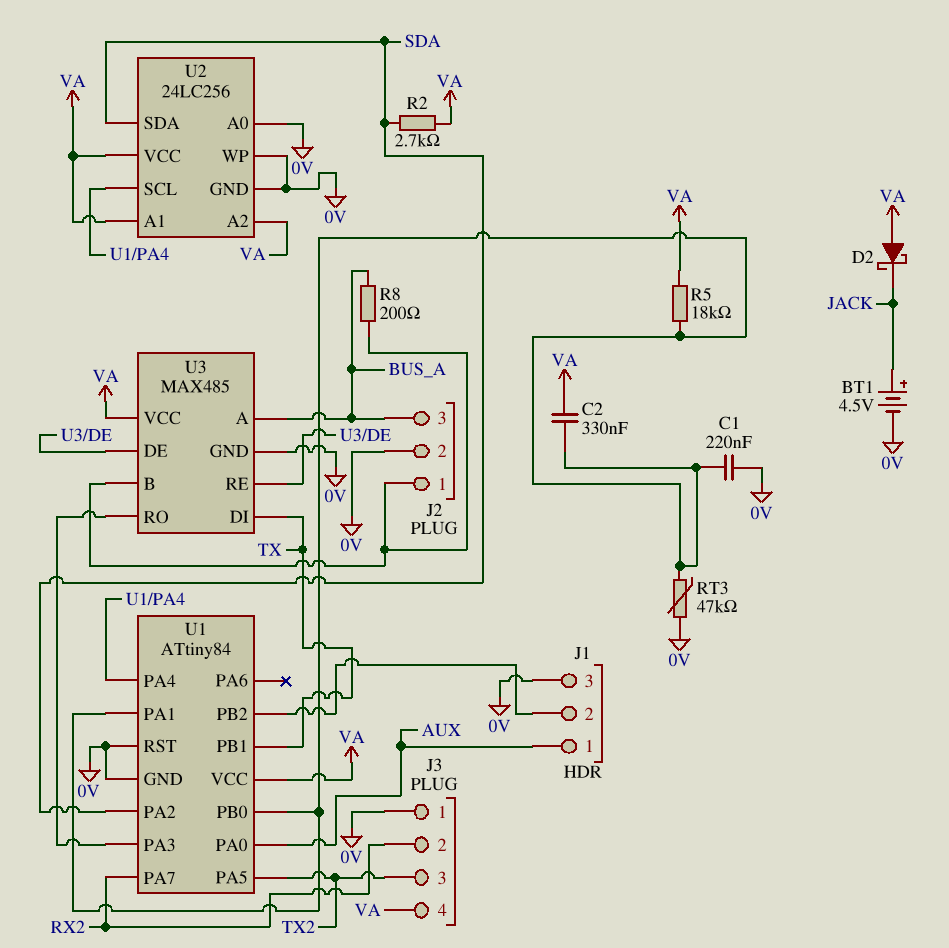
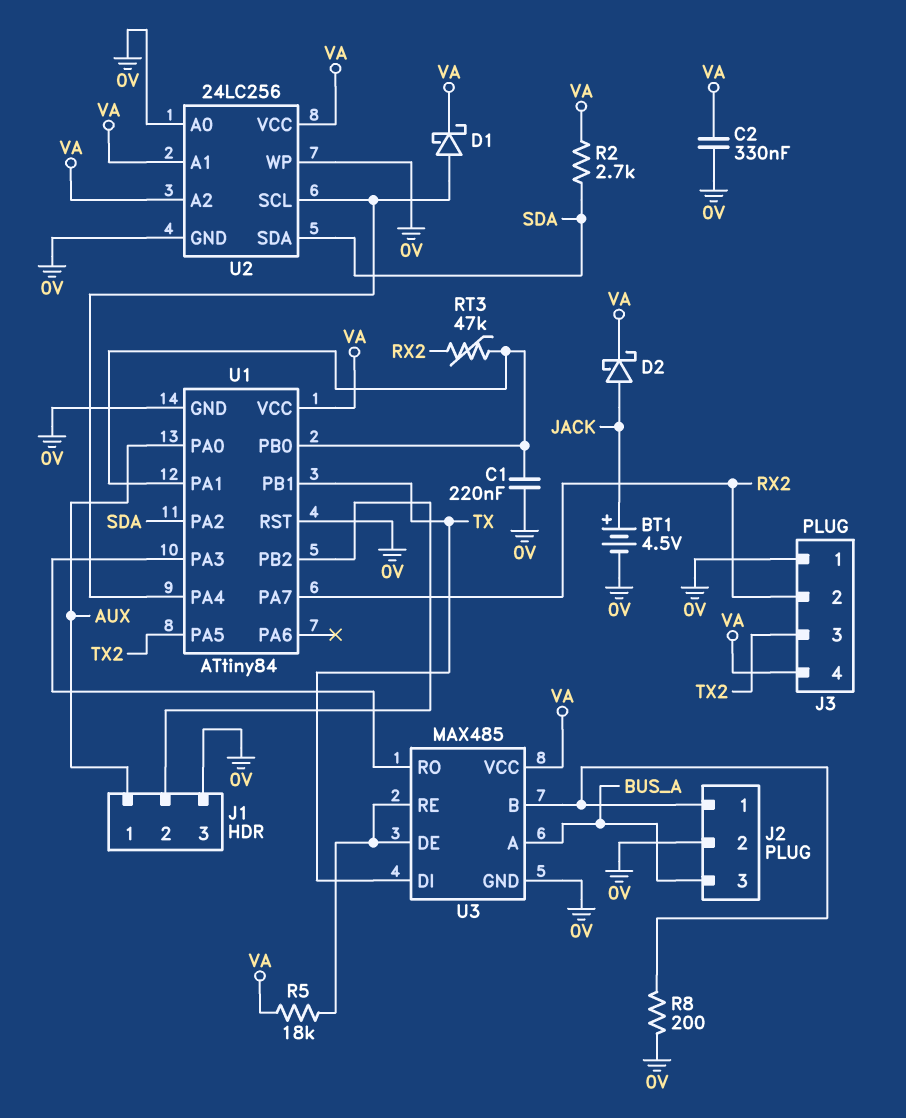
C2: 330nF (U1/PA1, VA) -> 330nF (0V, VA)
D1: none -> schottky (A U1/PA4, K VA)
D2: schottky (A VA, K JACK) -> schottky (A JACK, K VA)
R5: 18k (U1/PA1, VA) -> 18k (U3/DE, VA)
R8: 200 (BUS_A, J2/1) -> 200 (0V, J2/1)
RT3: 47k (0V, U1/PA1) -> 47k (RX2, U1/PA1)

